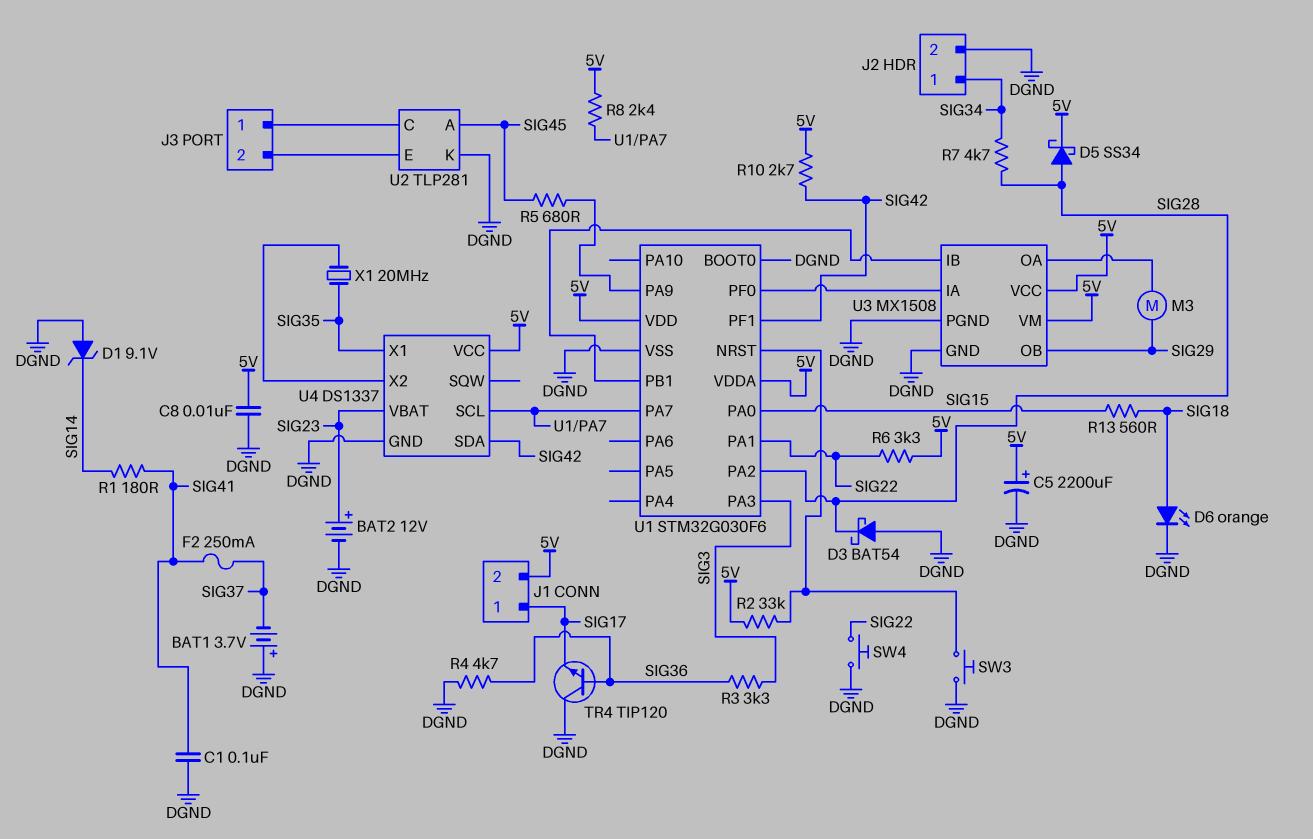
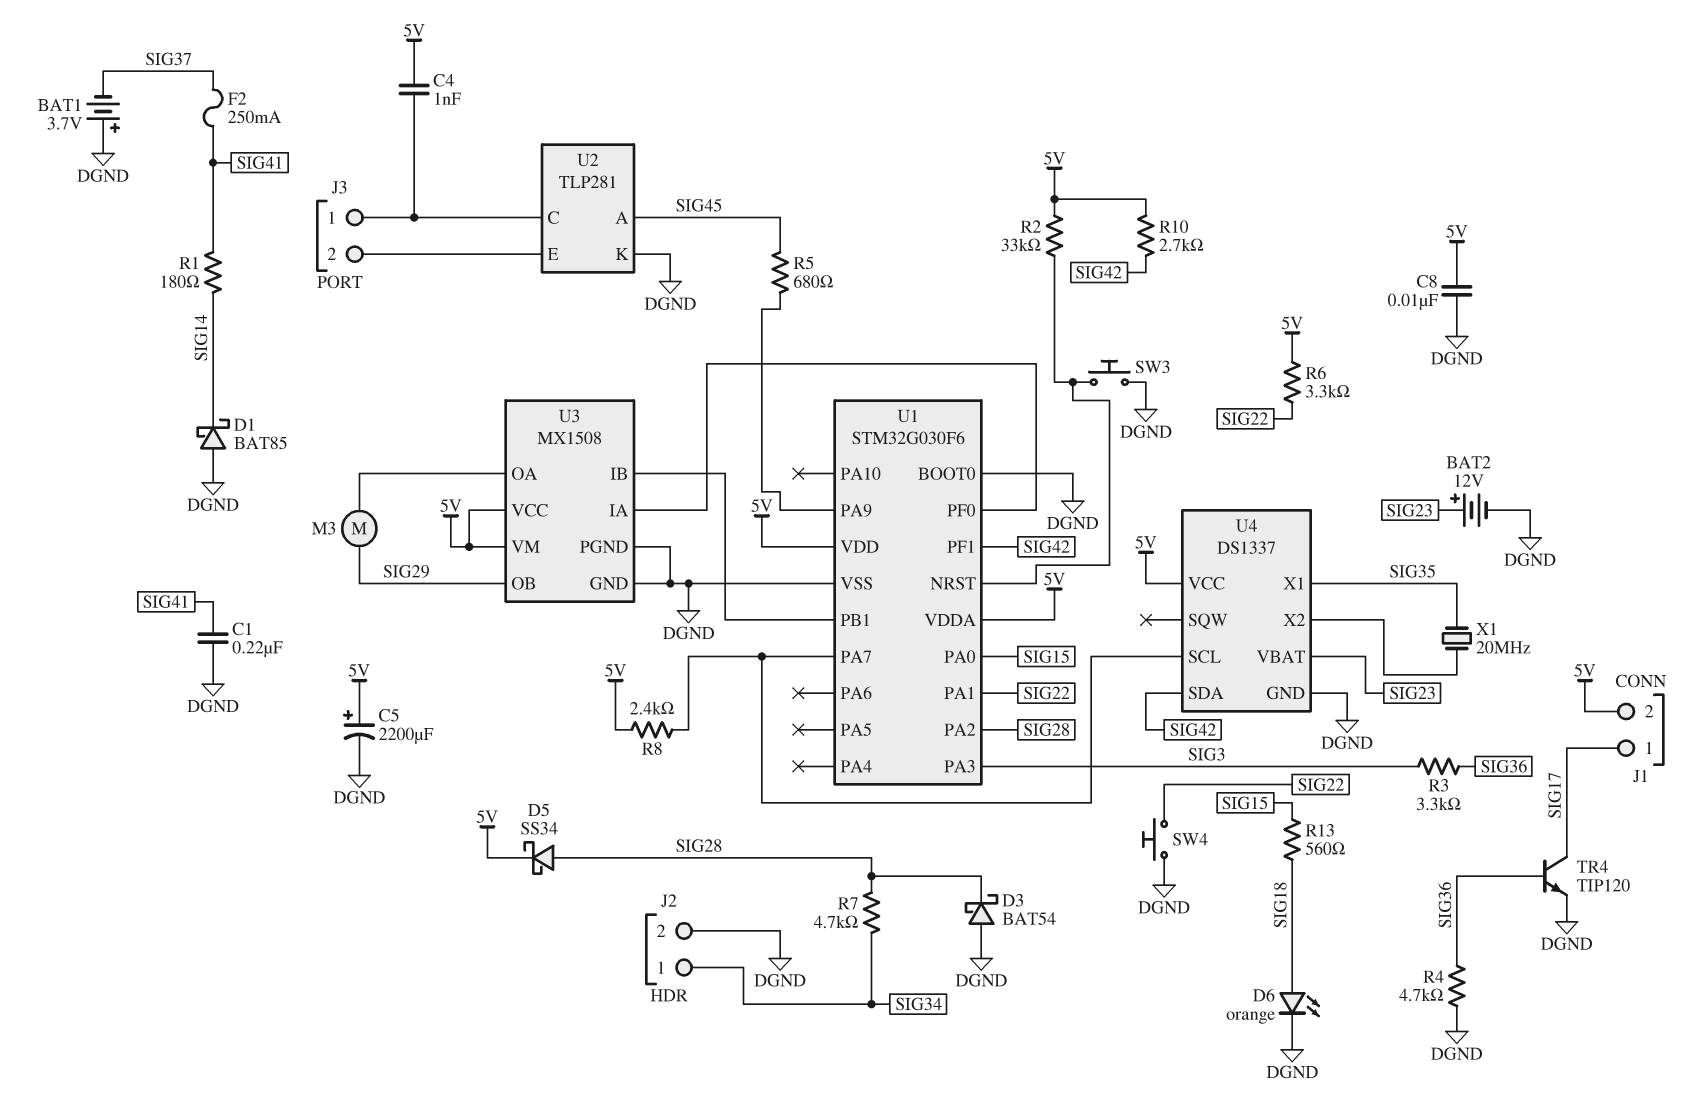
C1: 100nF (DGND, SIG41) -> 220nF (DGND, SIG41)
C4: none -> 1nF (5V, J3/1)
D1: zener 9.1V (A DGND, K SIG14) -> schottky BAT85 (A DGND, K SIG14)
TR4: NPN TIP120 (B SIG36, C DGND, E SIG17) -> NPN TIP120 (B SIG36, C SIG17, E DGND)

